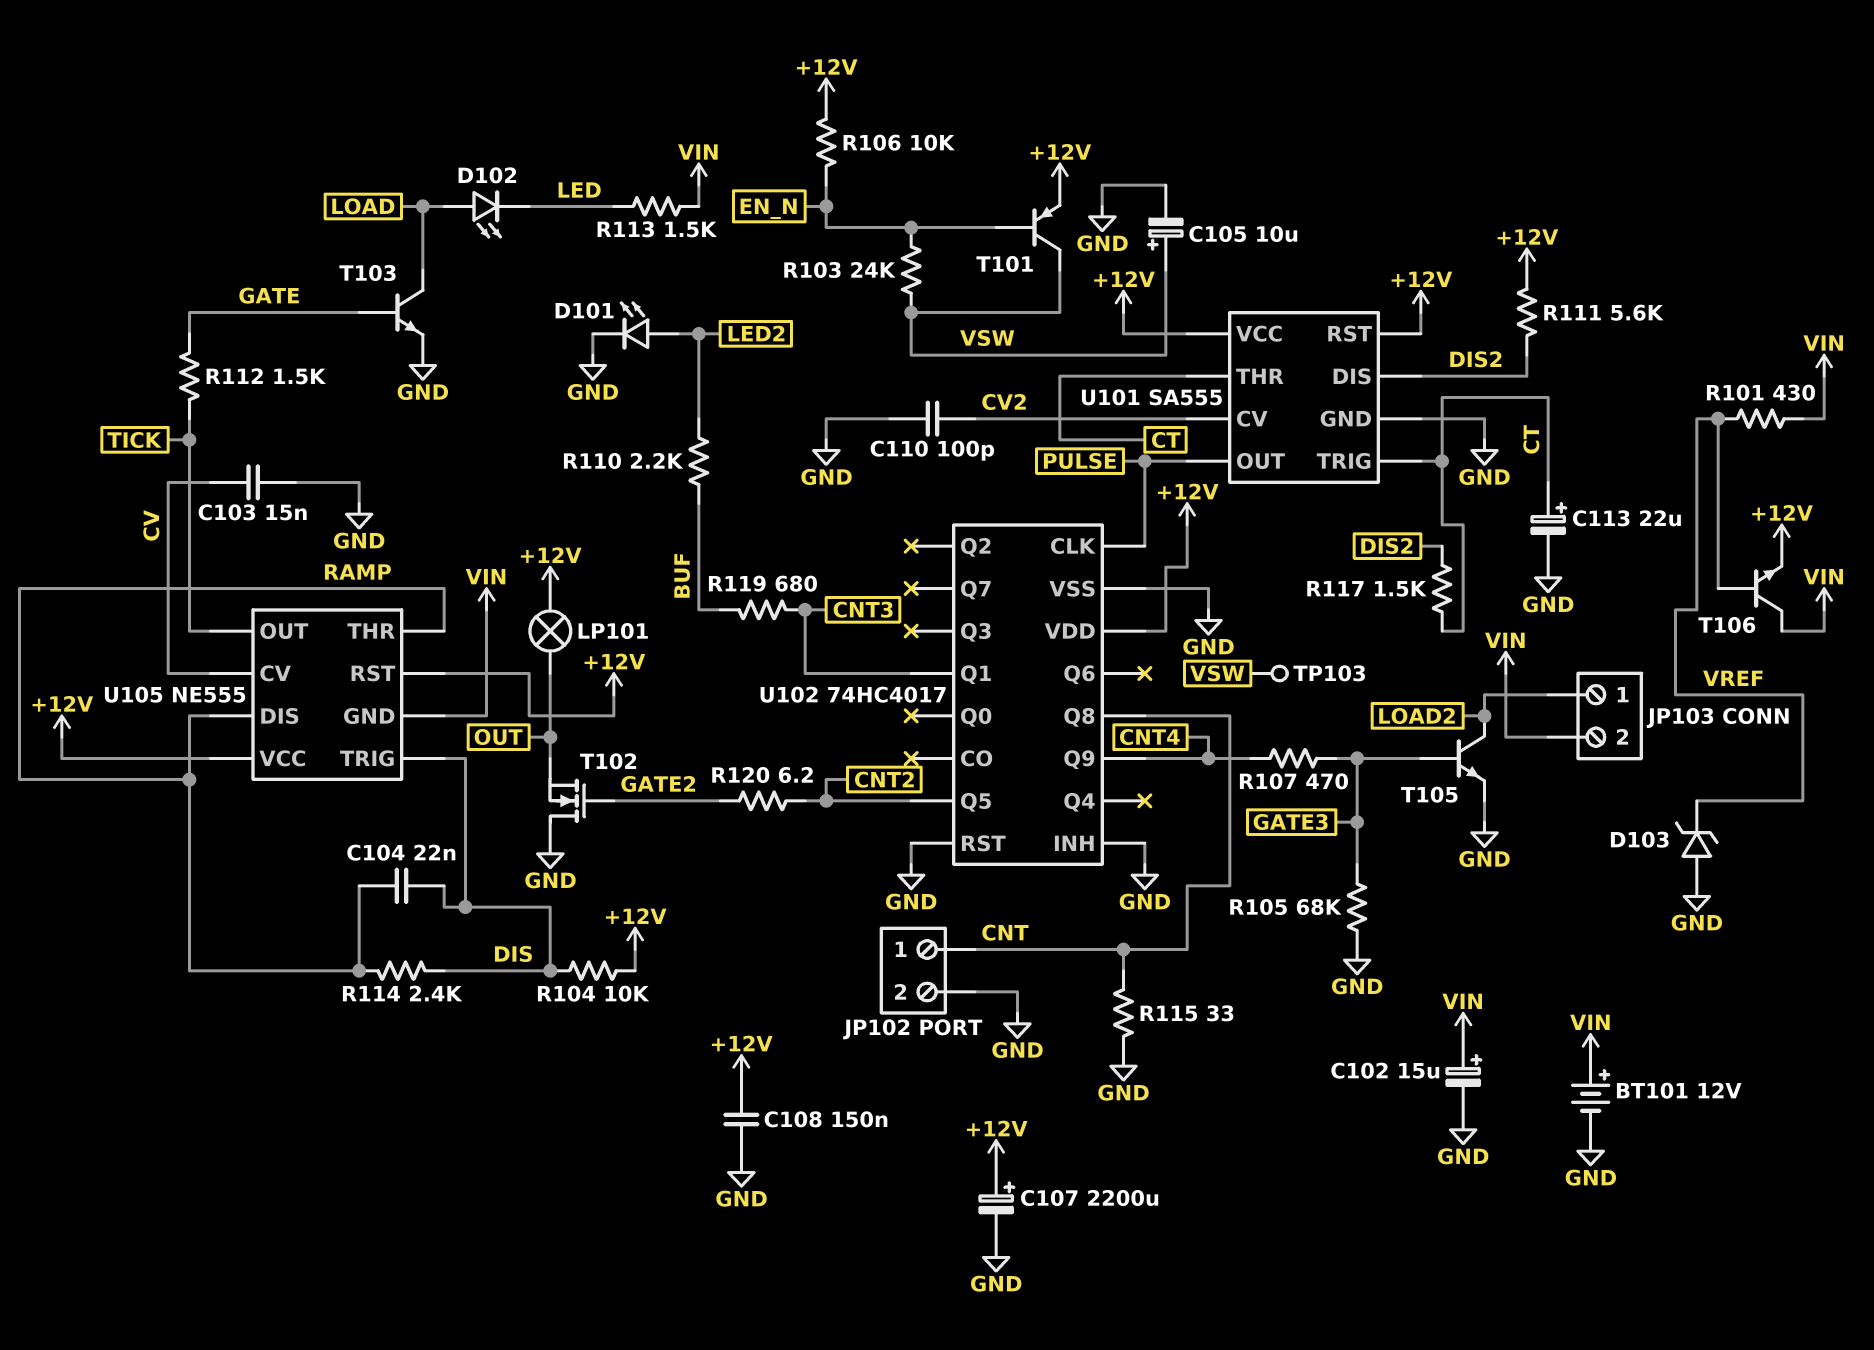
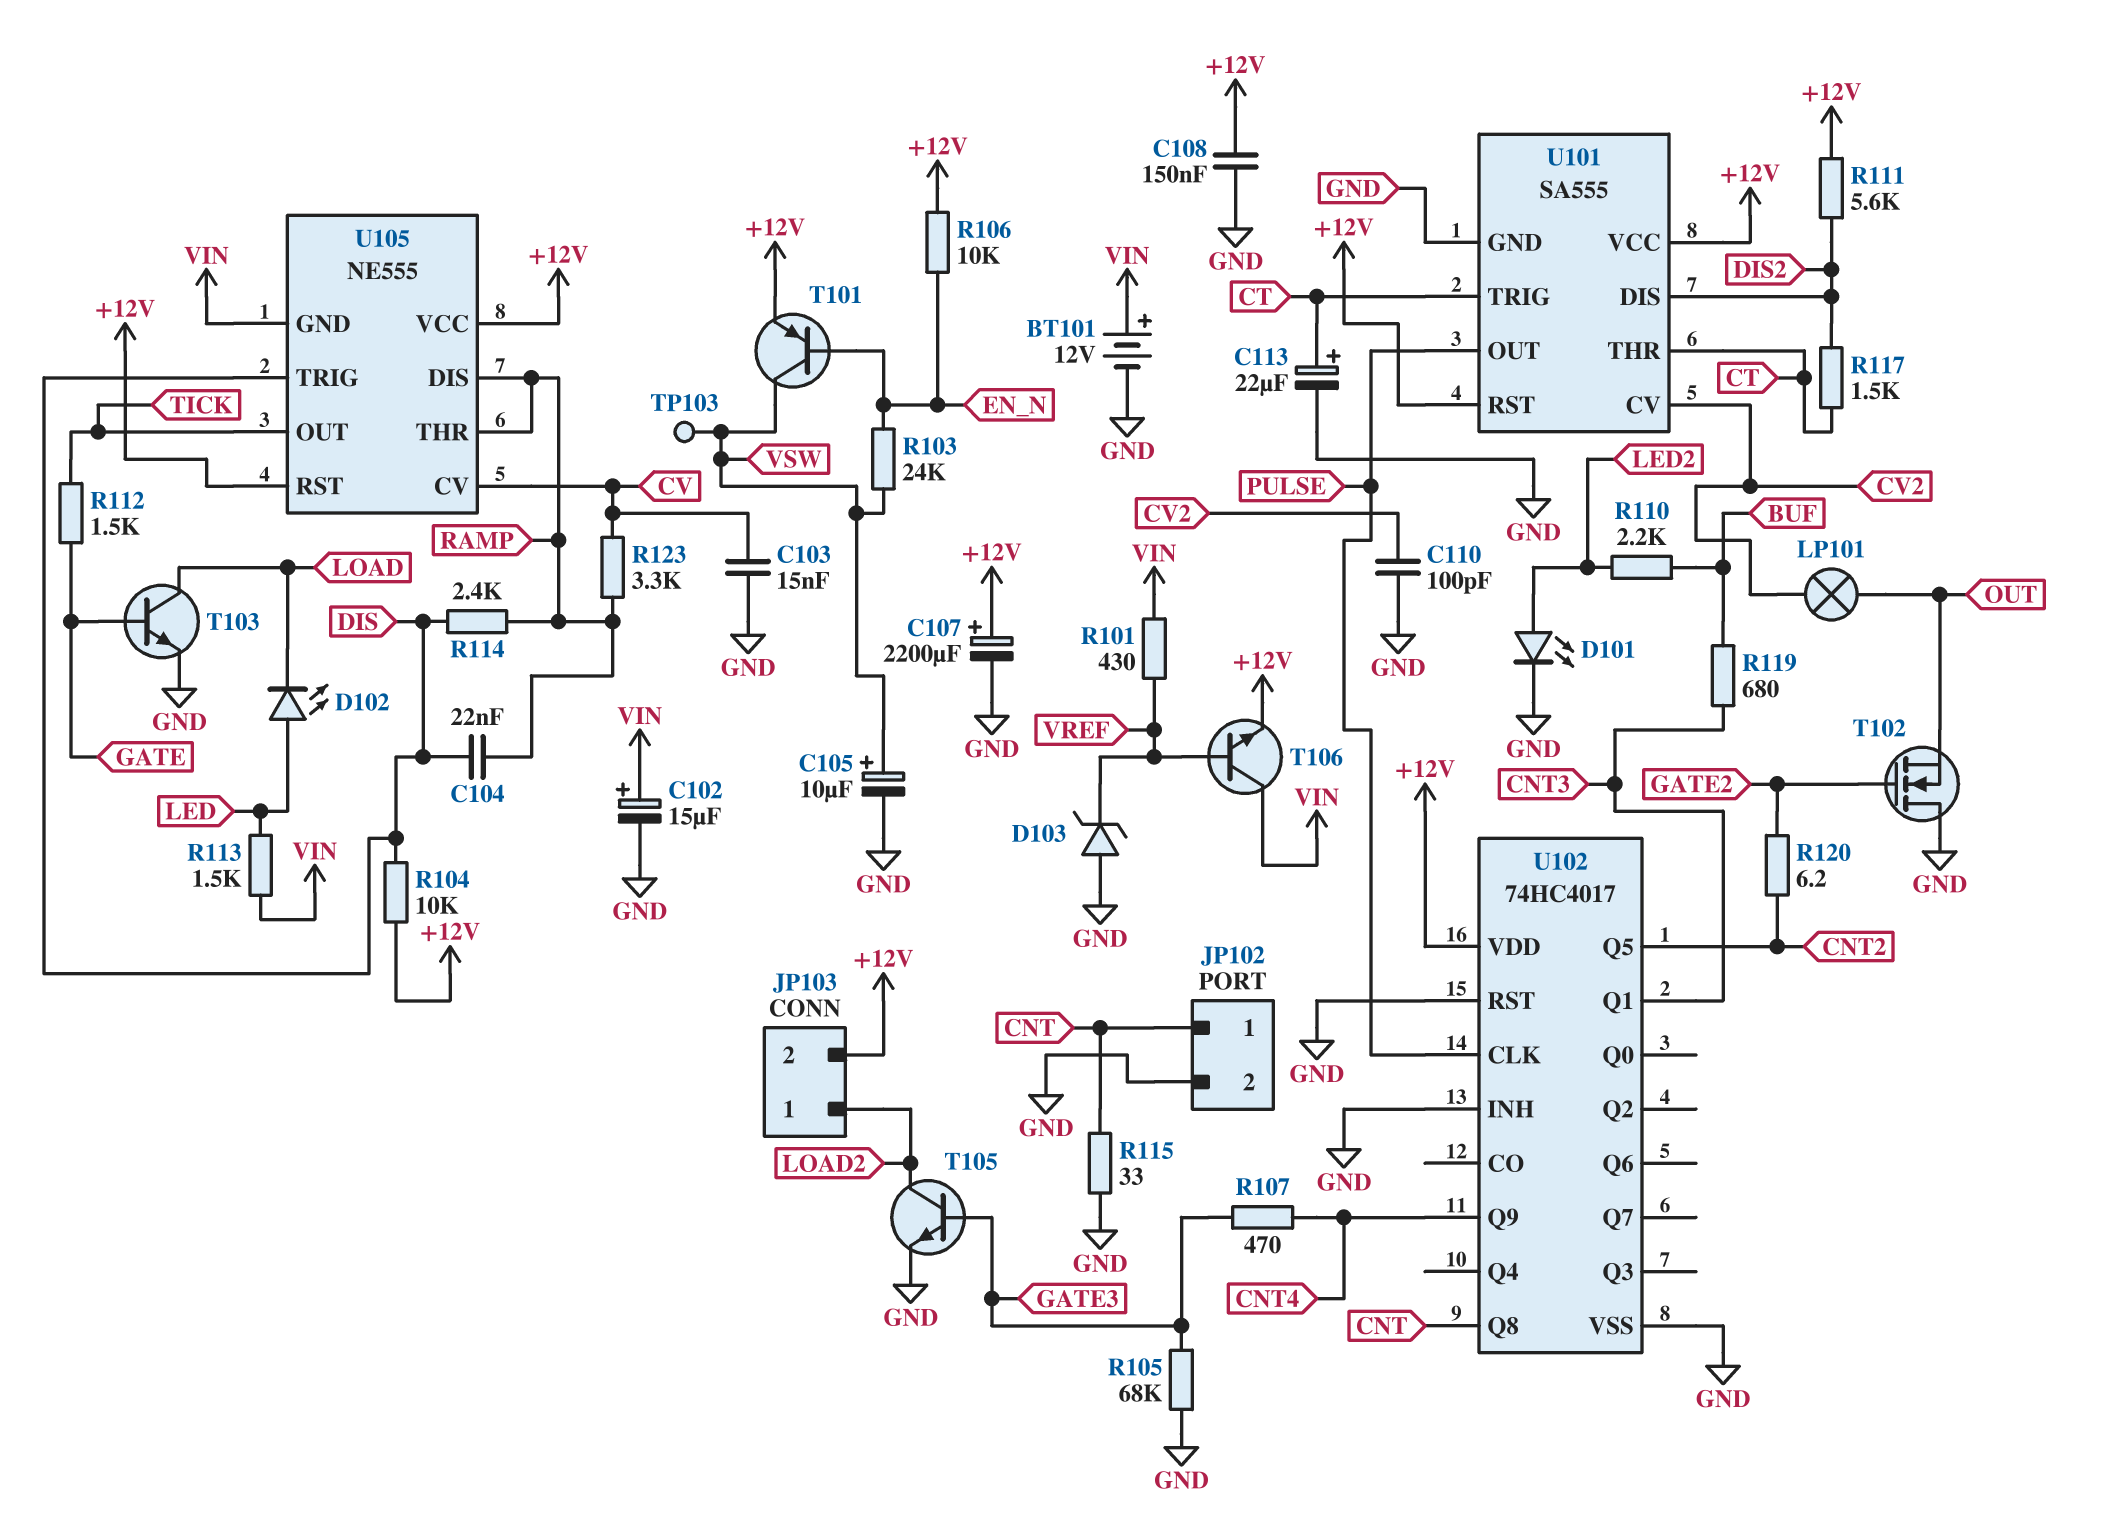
D102: LED (A LOAD, K LED) -> LED (A LED, K LOAD)
JP103 pin 2: VIN -> +12V
LP101: lamp (+12V, OUT) -> lamp (CV2, OUT)
R123: none -> 3.3k (CV, RAMP)

